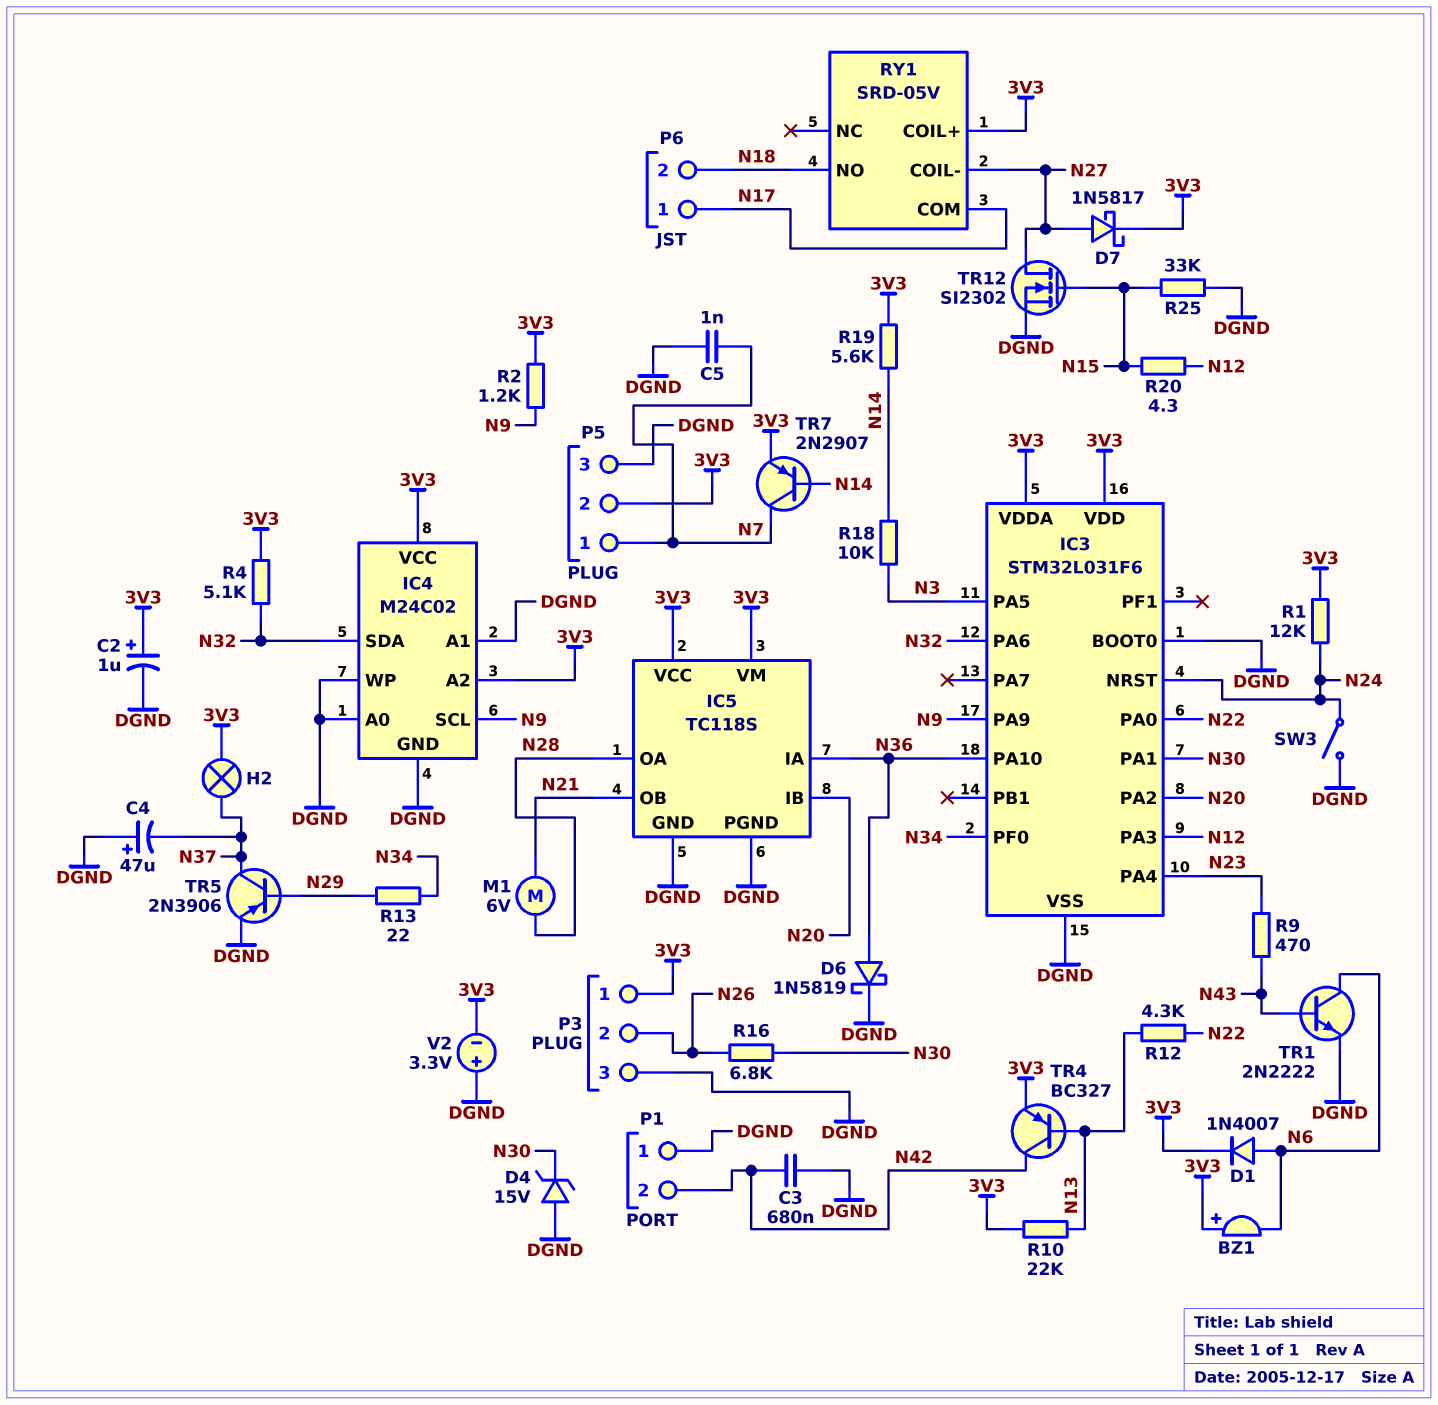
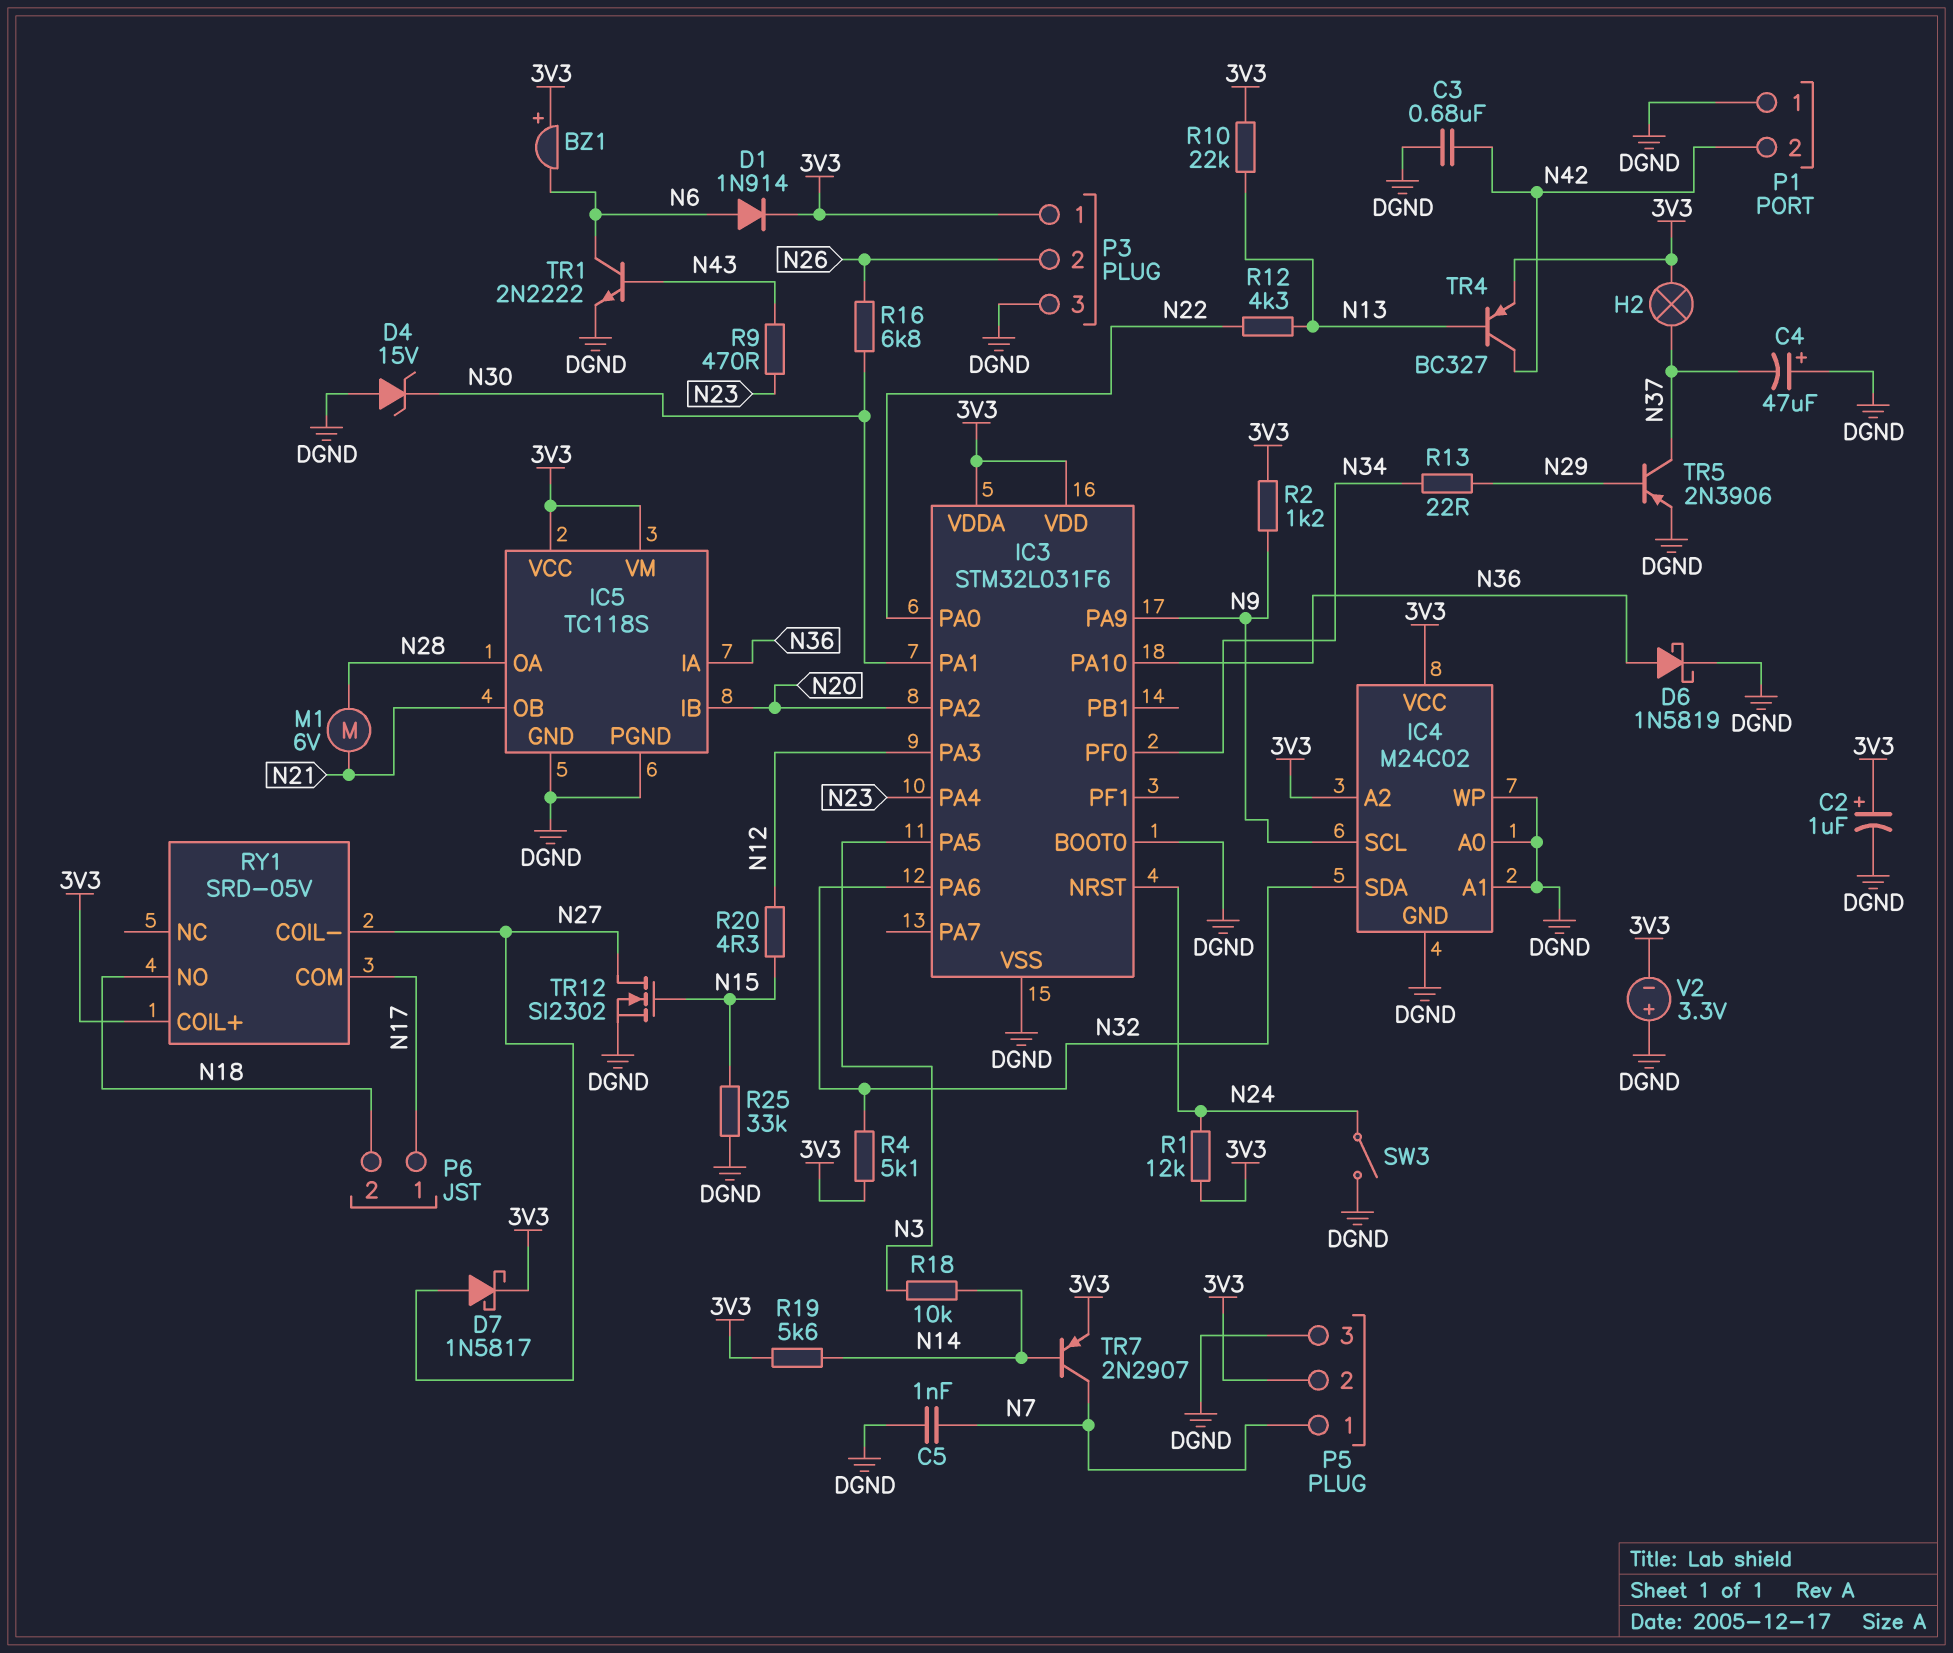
D1: diode 1N4007 (A N6, K 3V3) -> diode 1N914 (A N6, K 3V3)

